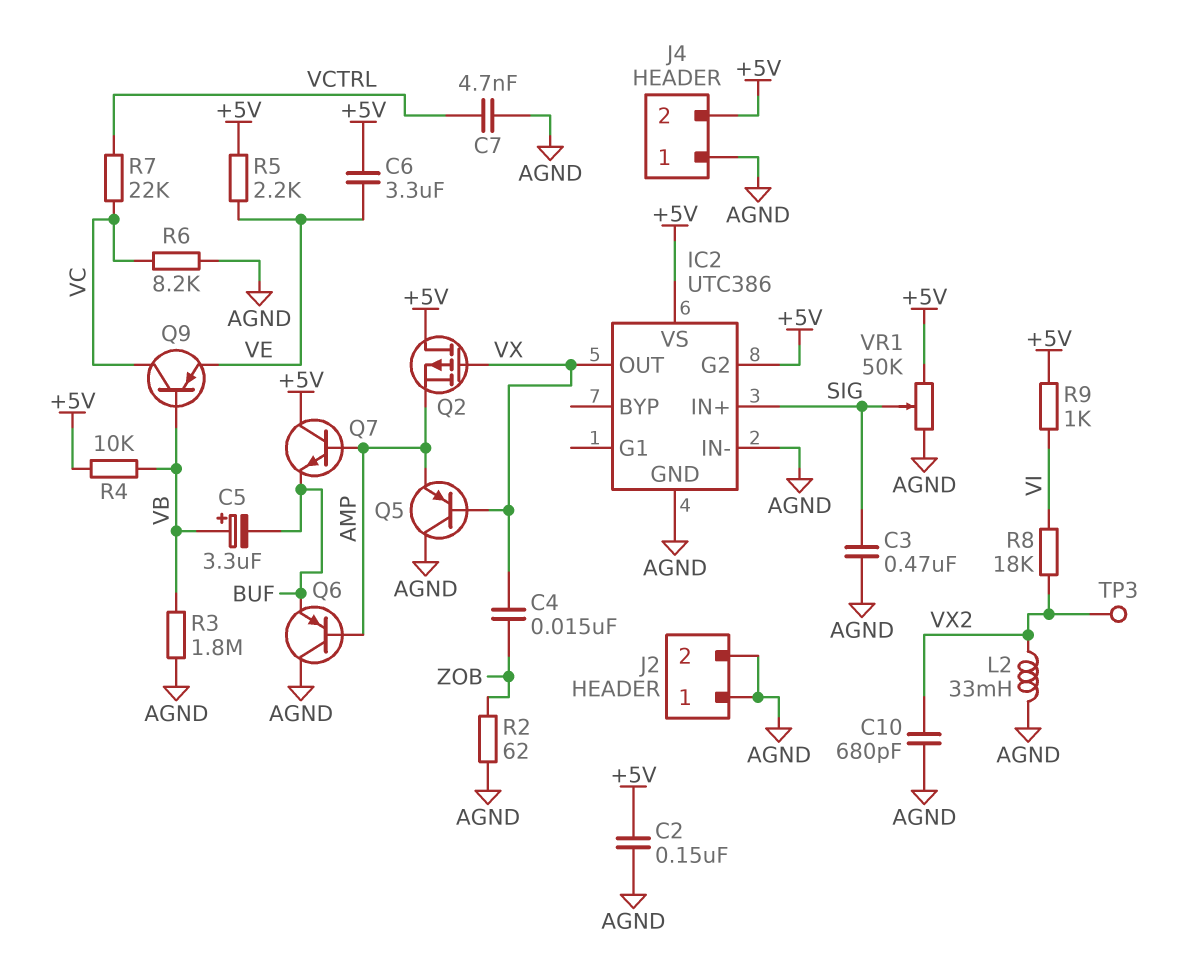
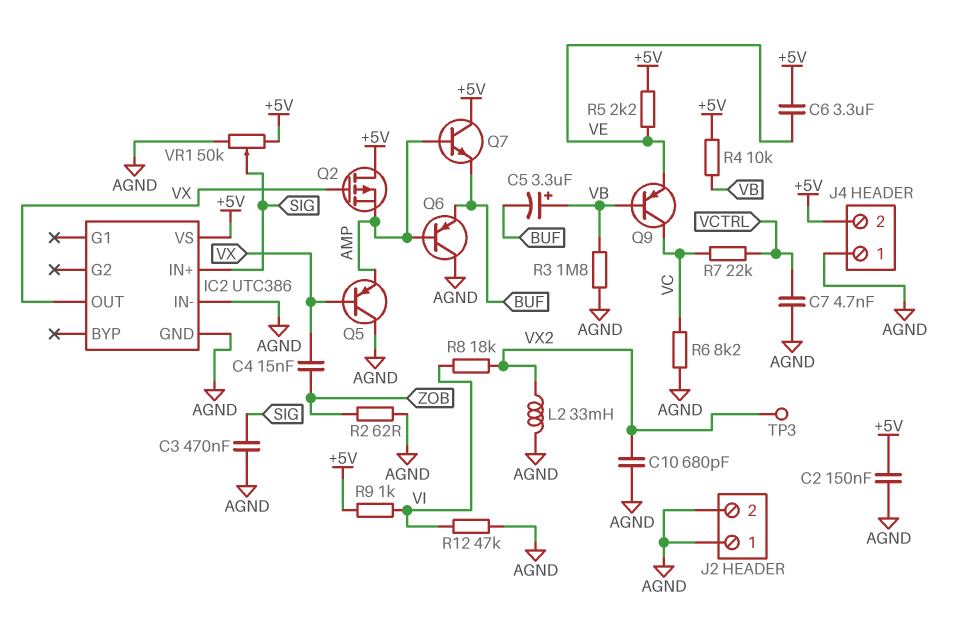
IC2 pin G2: +5V -> none
R12: none -> 47k (AGND, VI)

